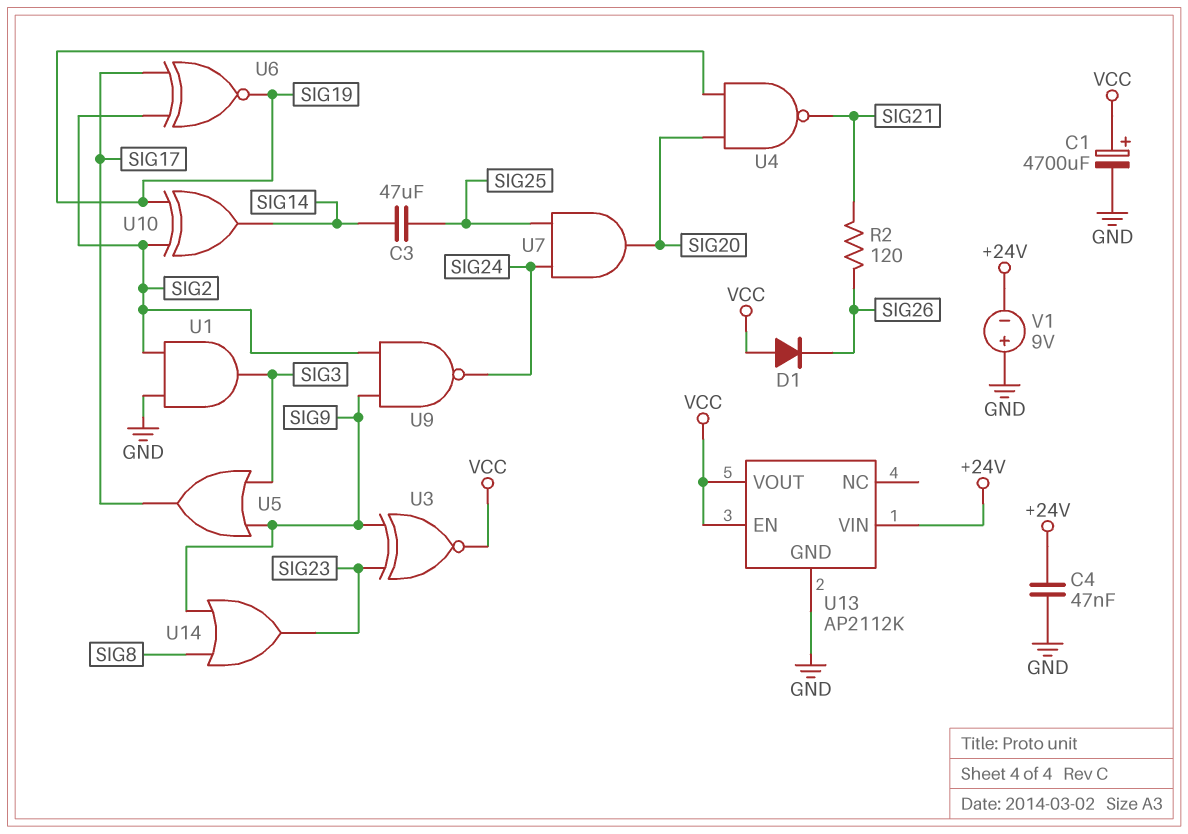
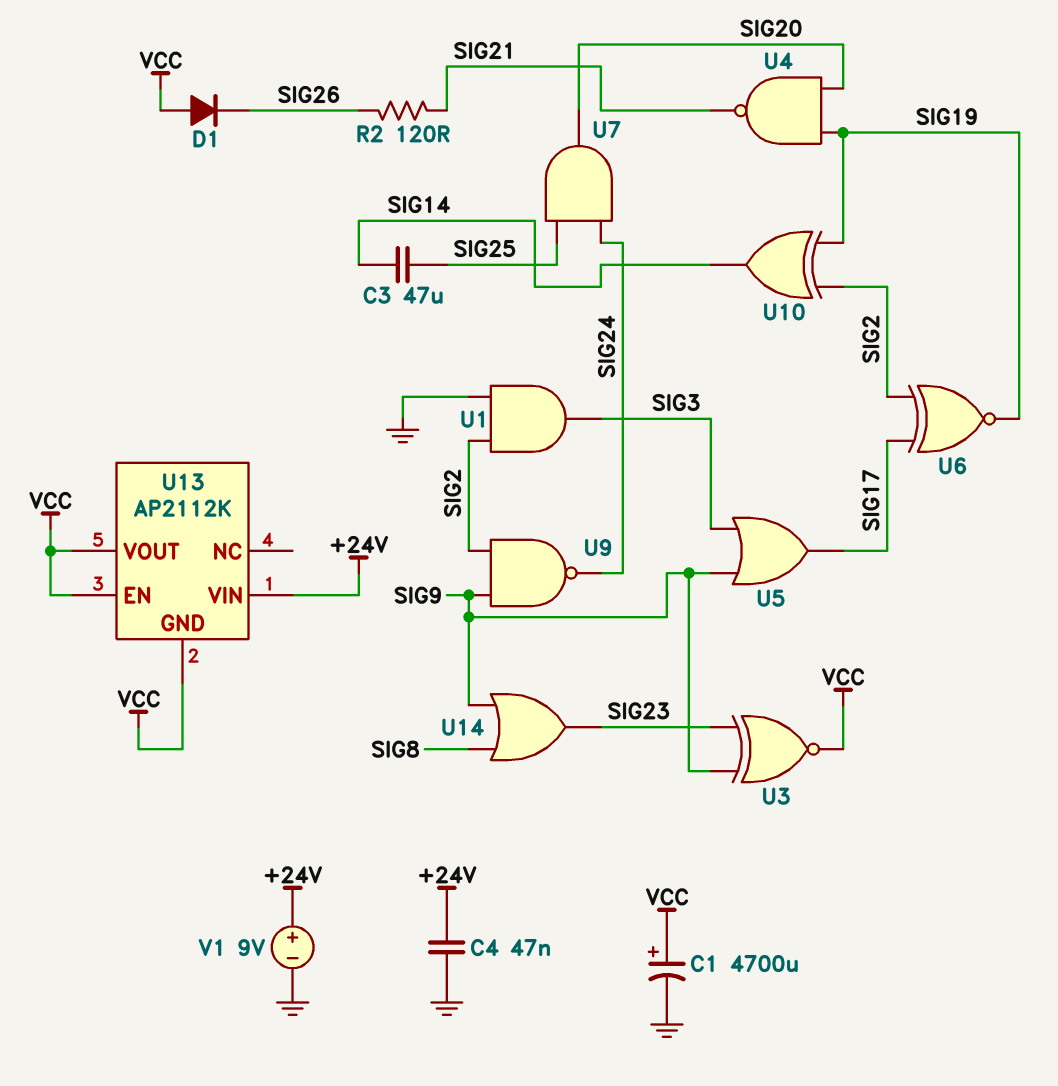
U13 pin GND: GND -> VCC
V1: 9V (plus GND, minus +24V) -> 9V (plus +24V, minus GND)

